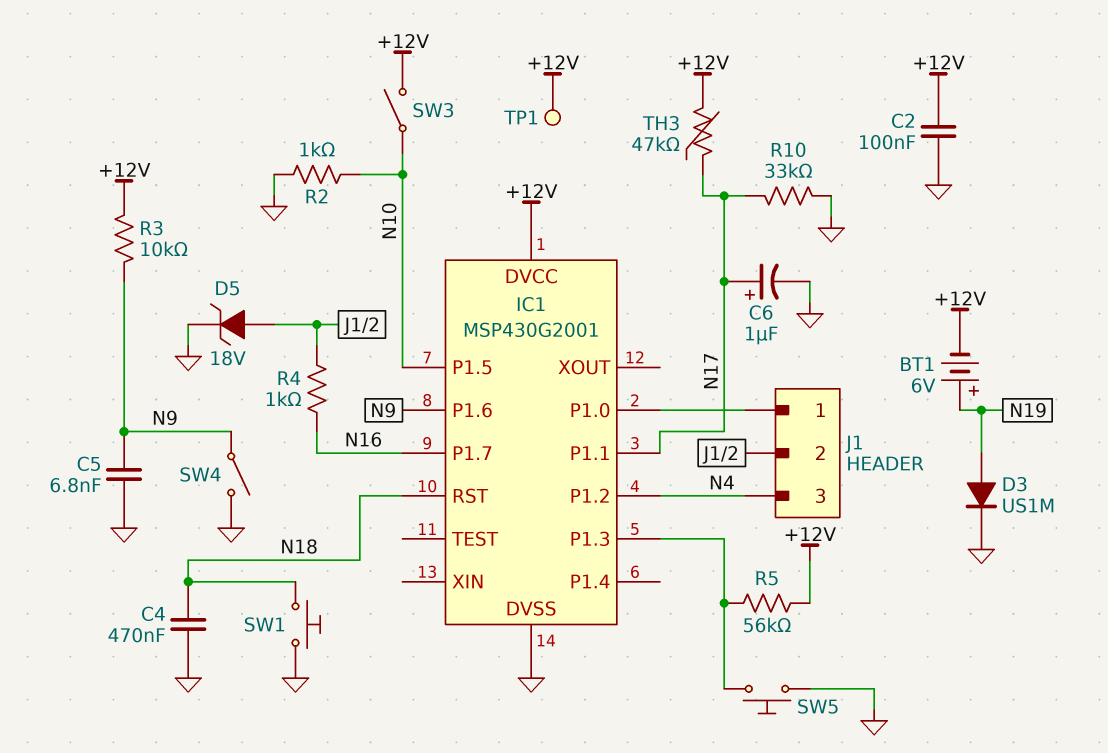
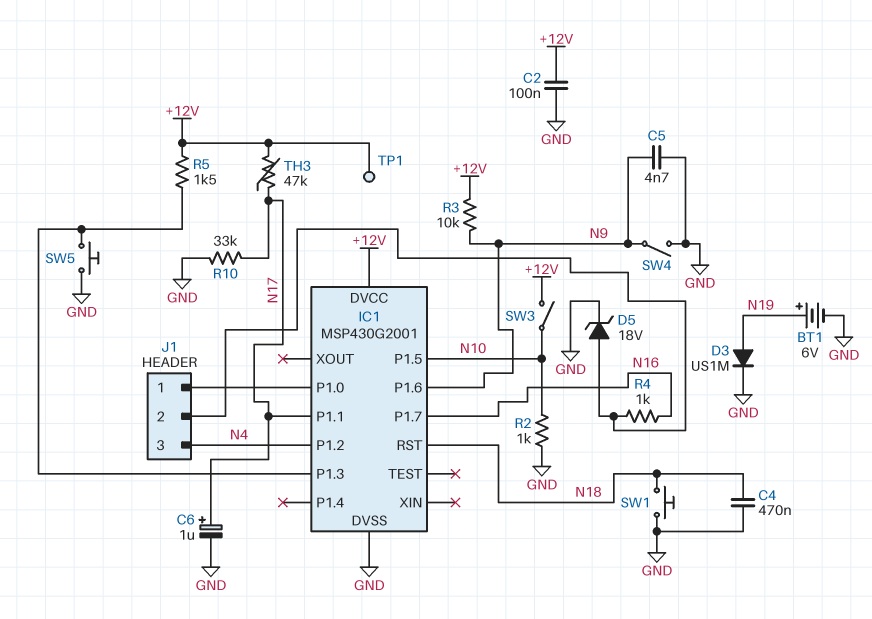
BT1: 6V (plus N19, minus +12V) -> 6V (plus N19, minus GND)
C5: 6.8nF (GND, N9) -> 4.7nF (GND, N9)
R5: 56k (+12V, IC1/P1.3) -> 1.5k (+12V, IC1/P1.3)

